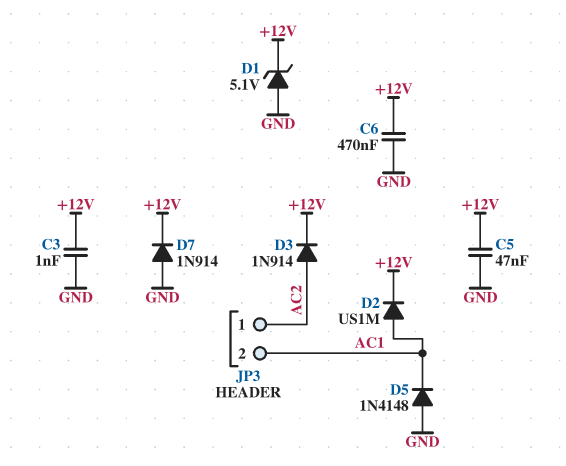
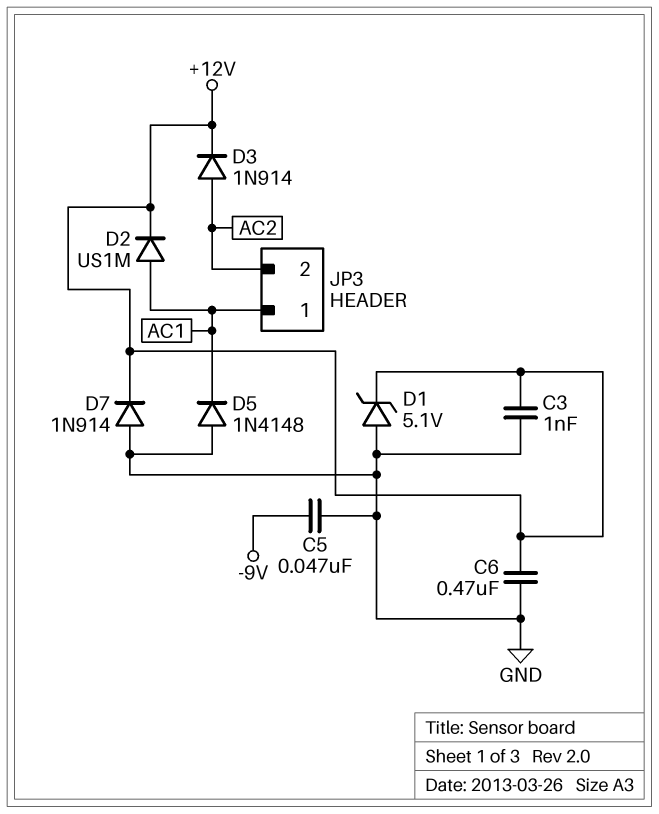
C5: 47nF (+12V, GND) -> 47nF (-9V, GND)
JP3 pin 1: AC2 -> AC1
JP3 pin 2: AC1 -> AC2

